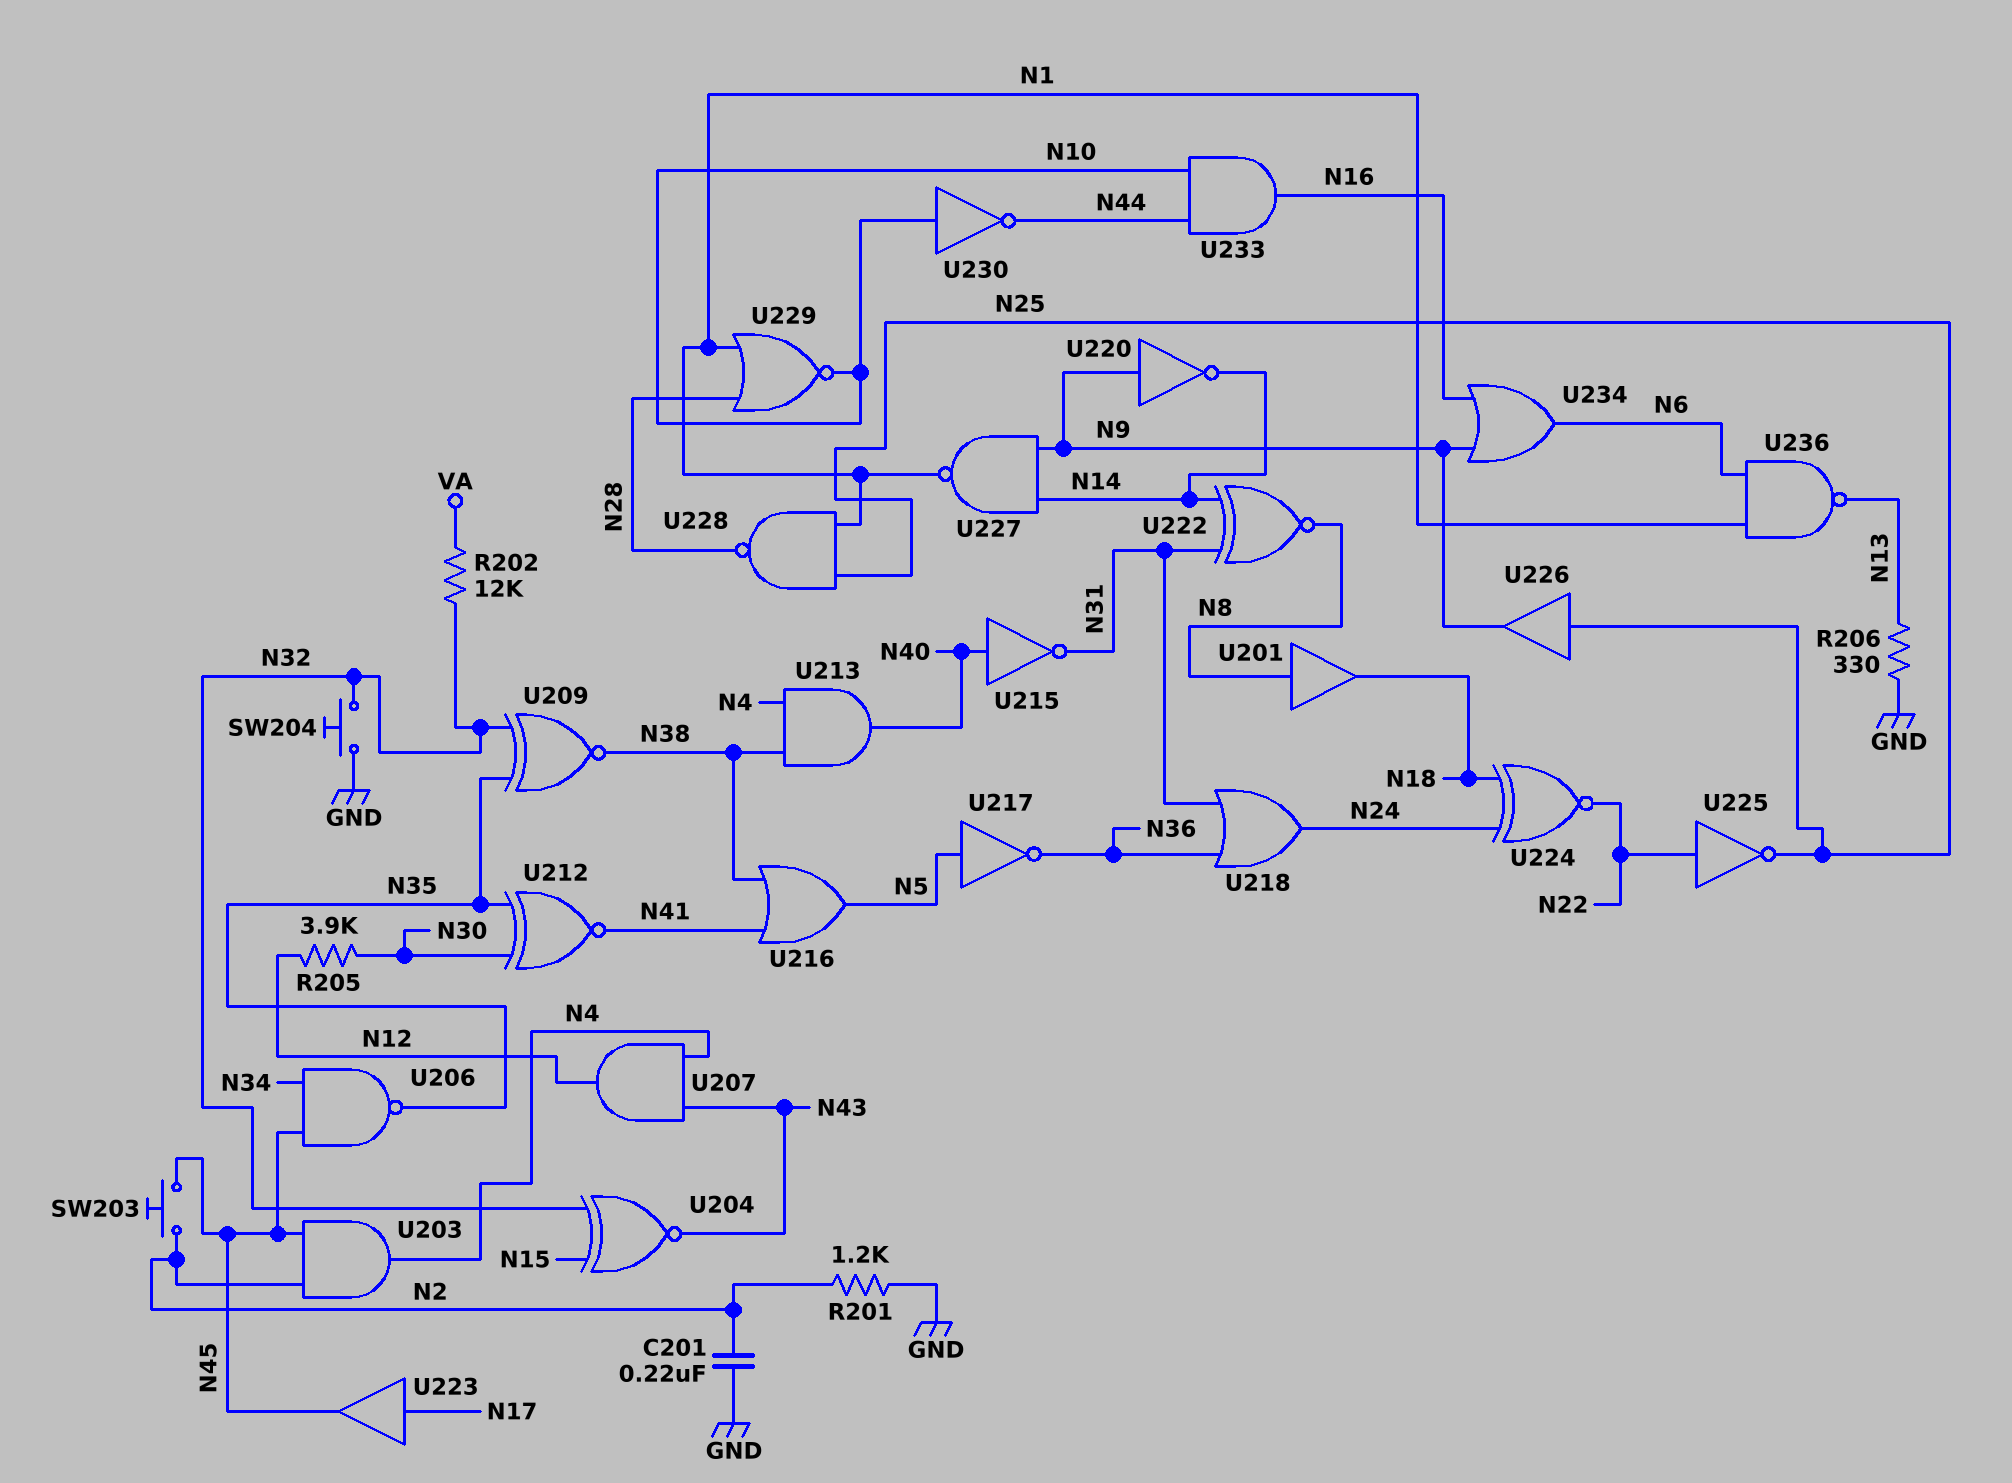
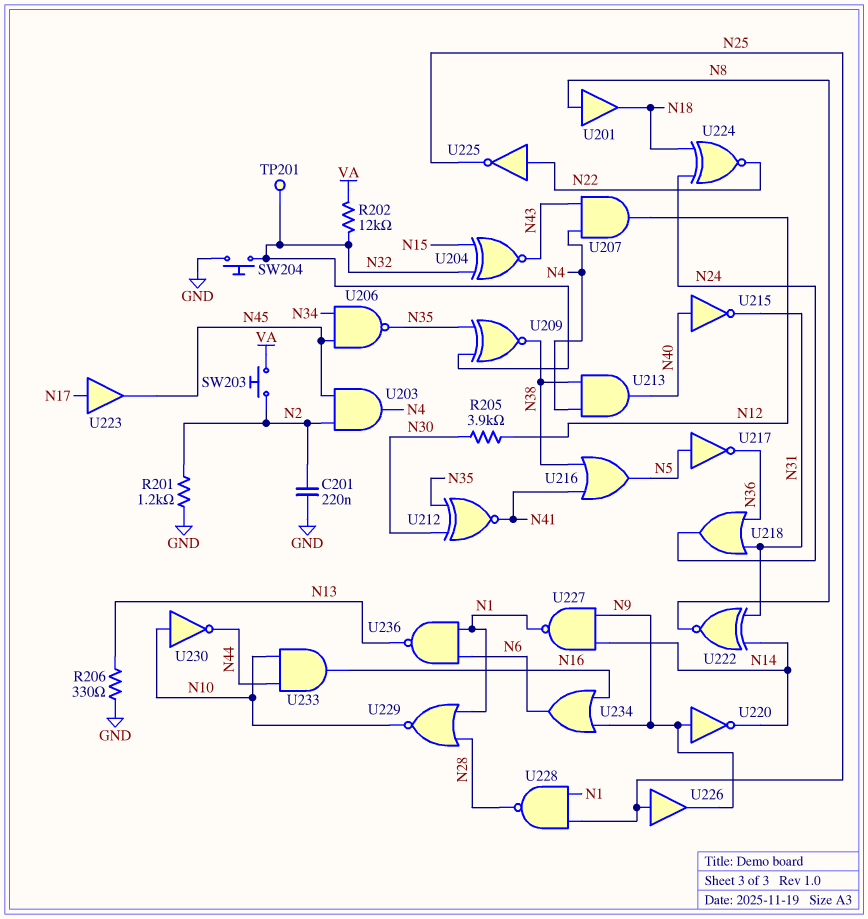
SW203: button (N2, N45) -> button (N2, VA)
TP201: none -> test point (N32)

